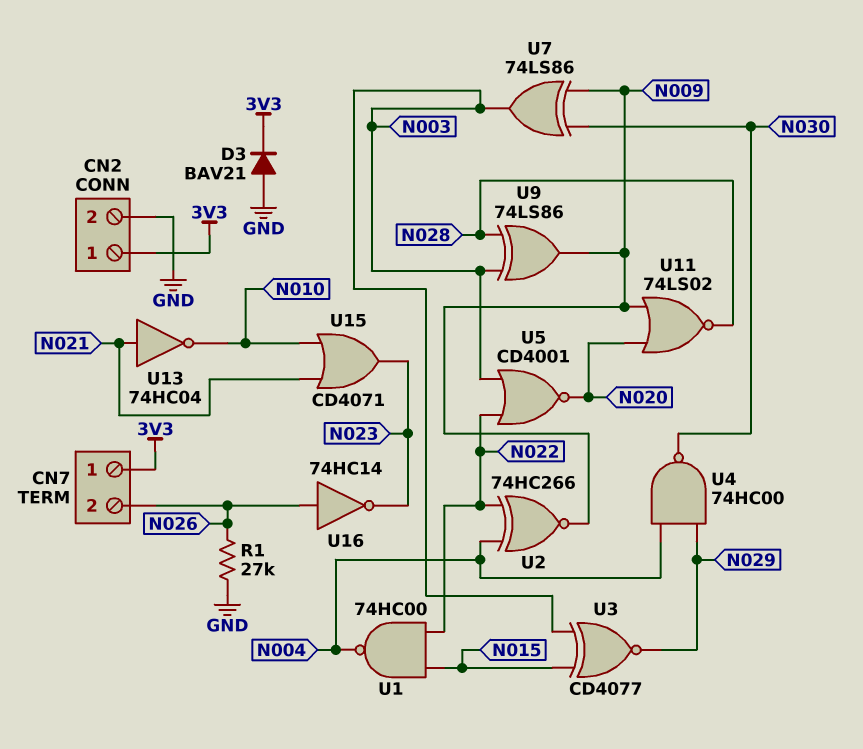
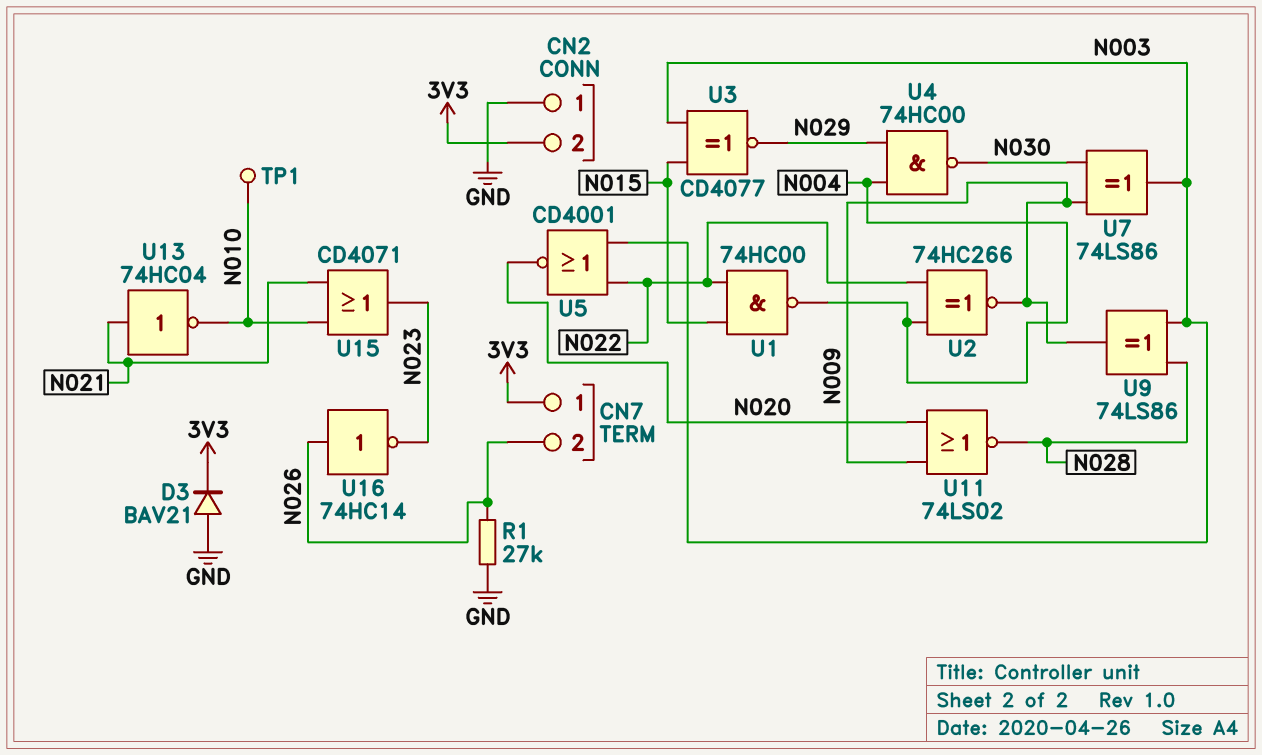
CN2 pin 1: 3V3 -> GND
CN2 pin 2: GND -> 3V3
TP1: none -> test point (N010)

